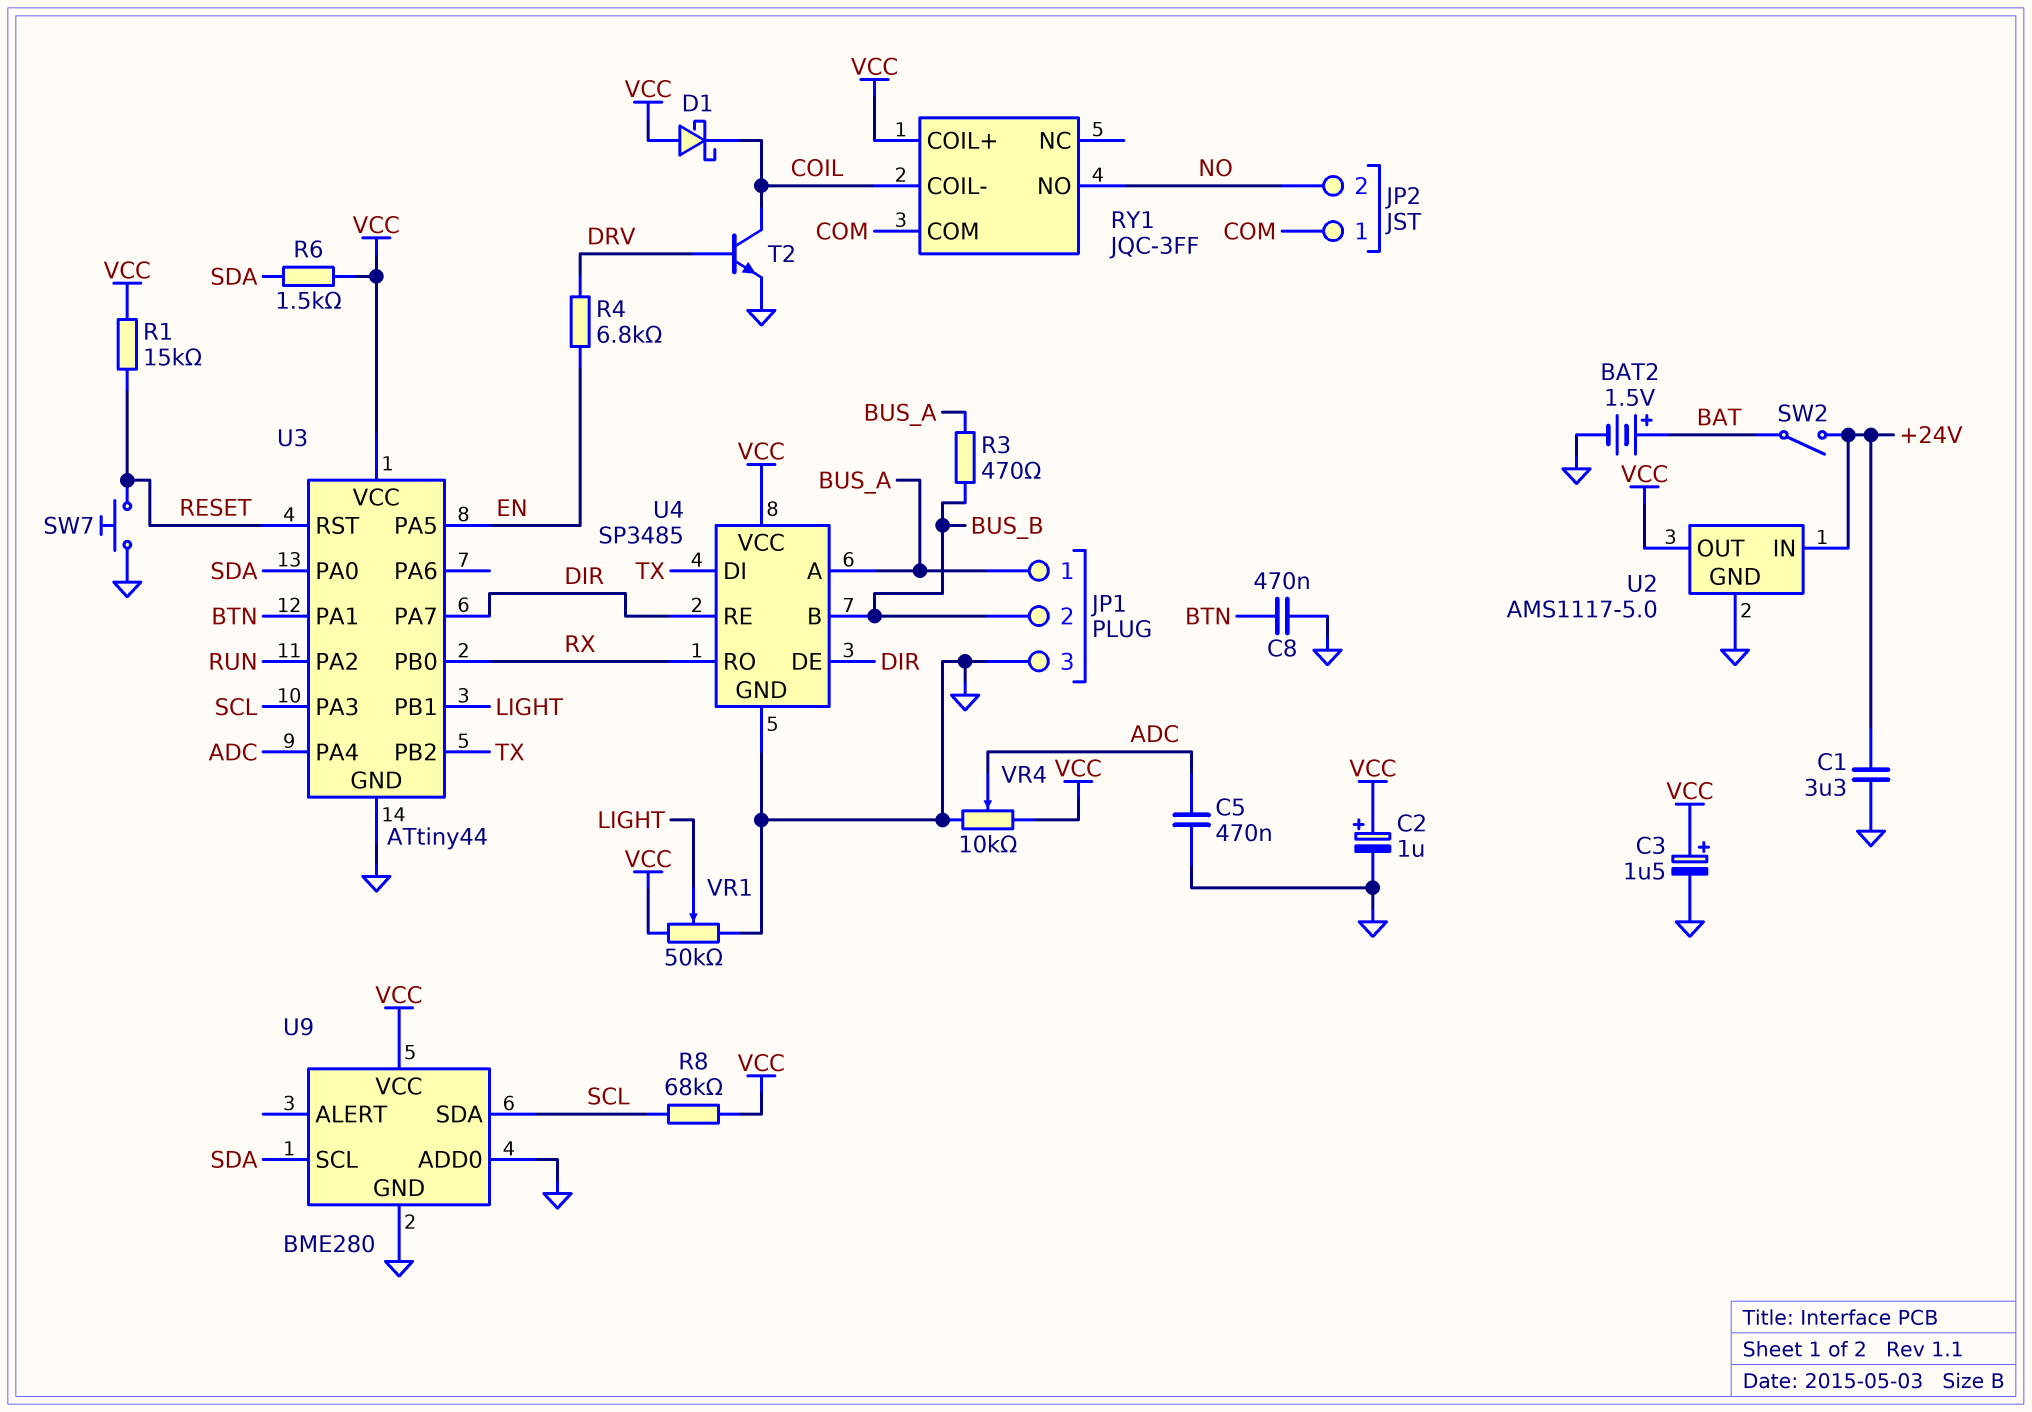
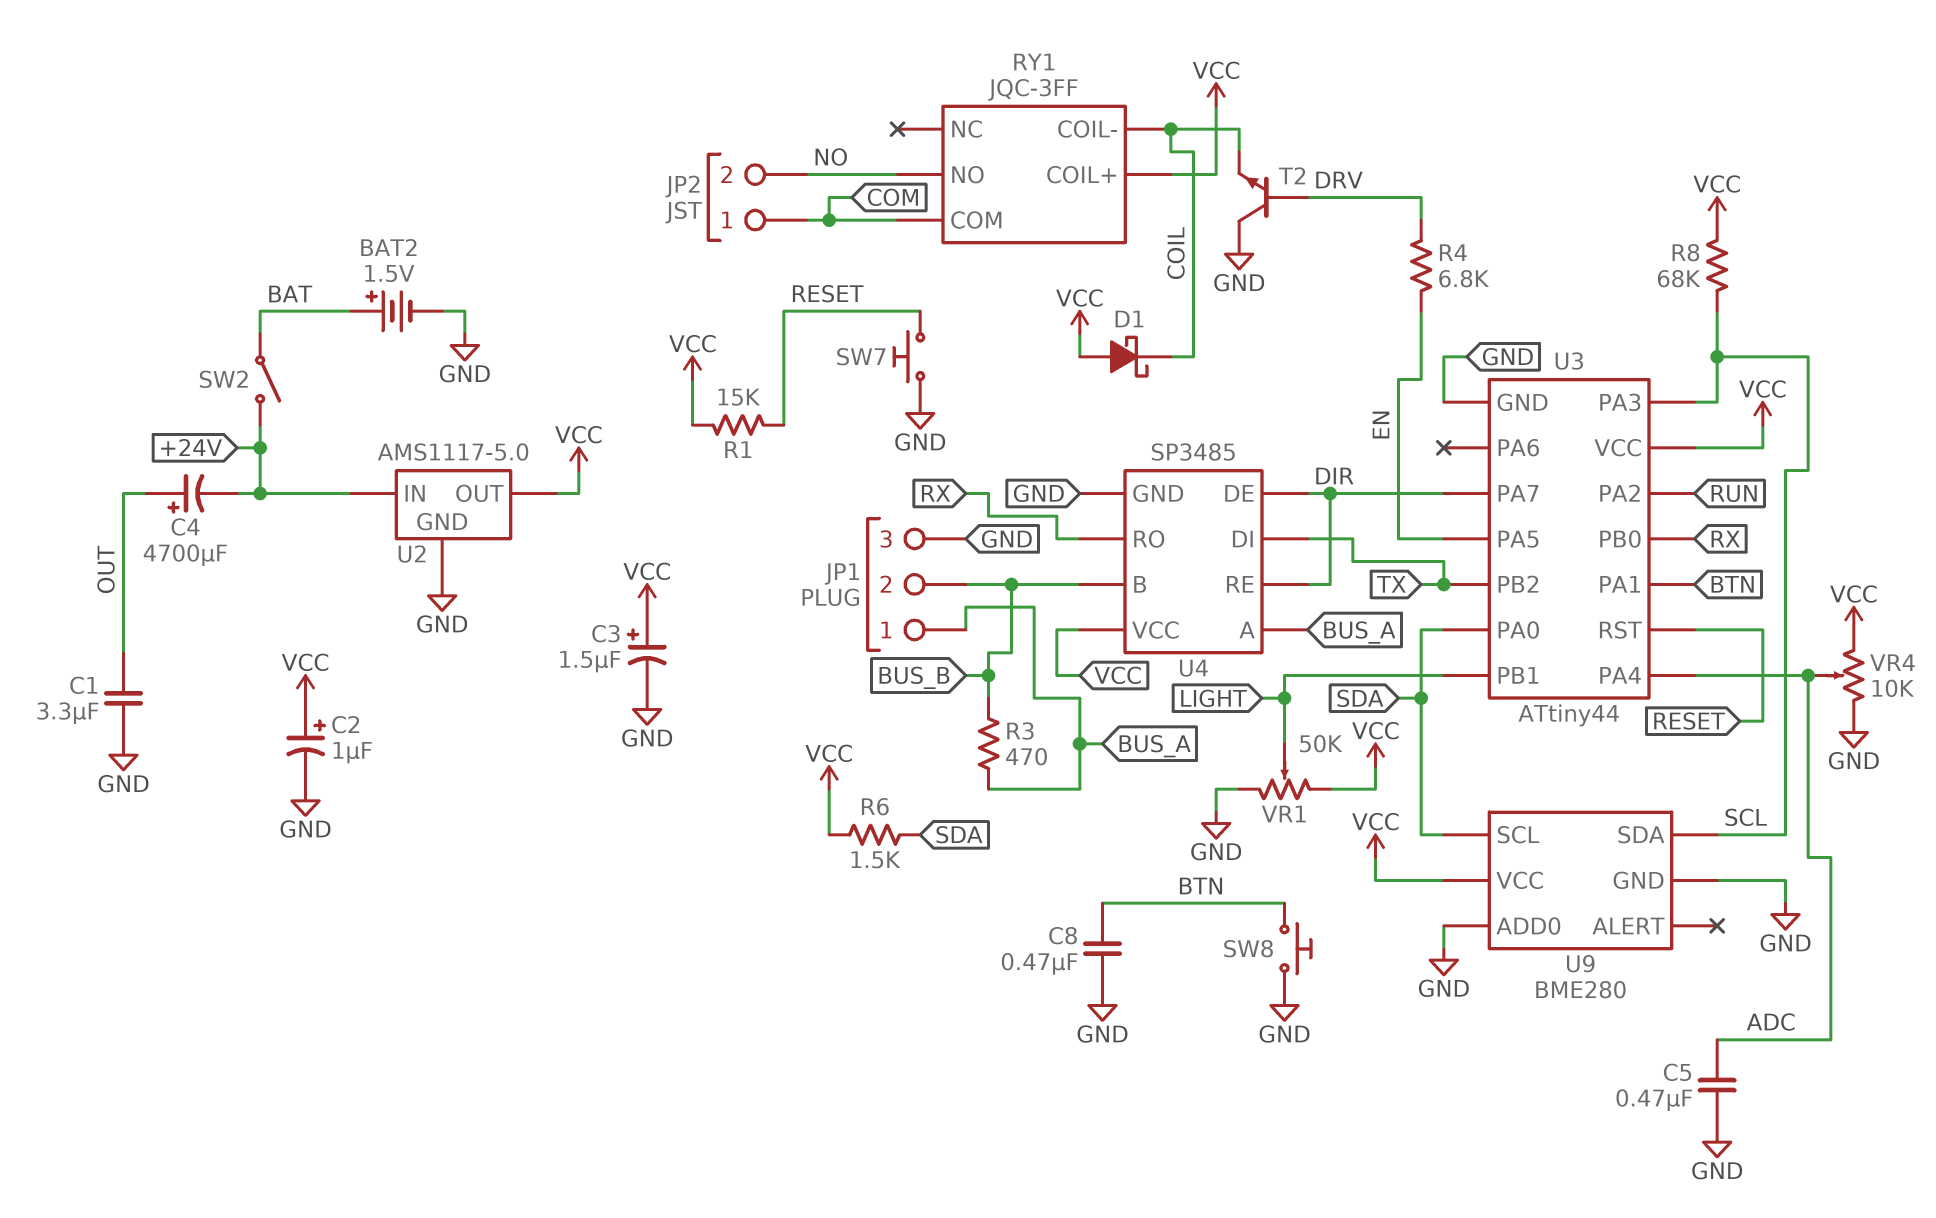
C1: 3.3uF (+24V, GND) -> 3.3uF (GND, OUT)
C4: none -> 4700uF (plus OUT, minus +24V)
SW8: none -> button (BTN, GND)
T2: NPN (B DRV, C COIL, E GND) -> NPN (B DRV, C GND, E COIL)

